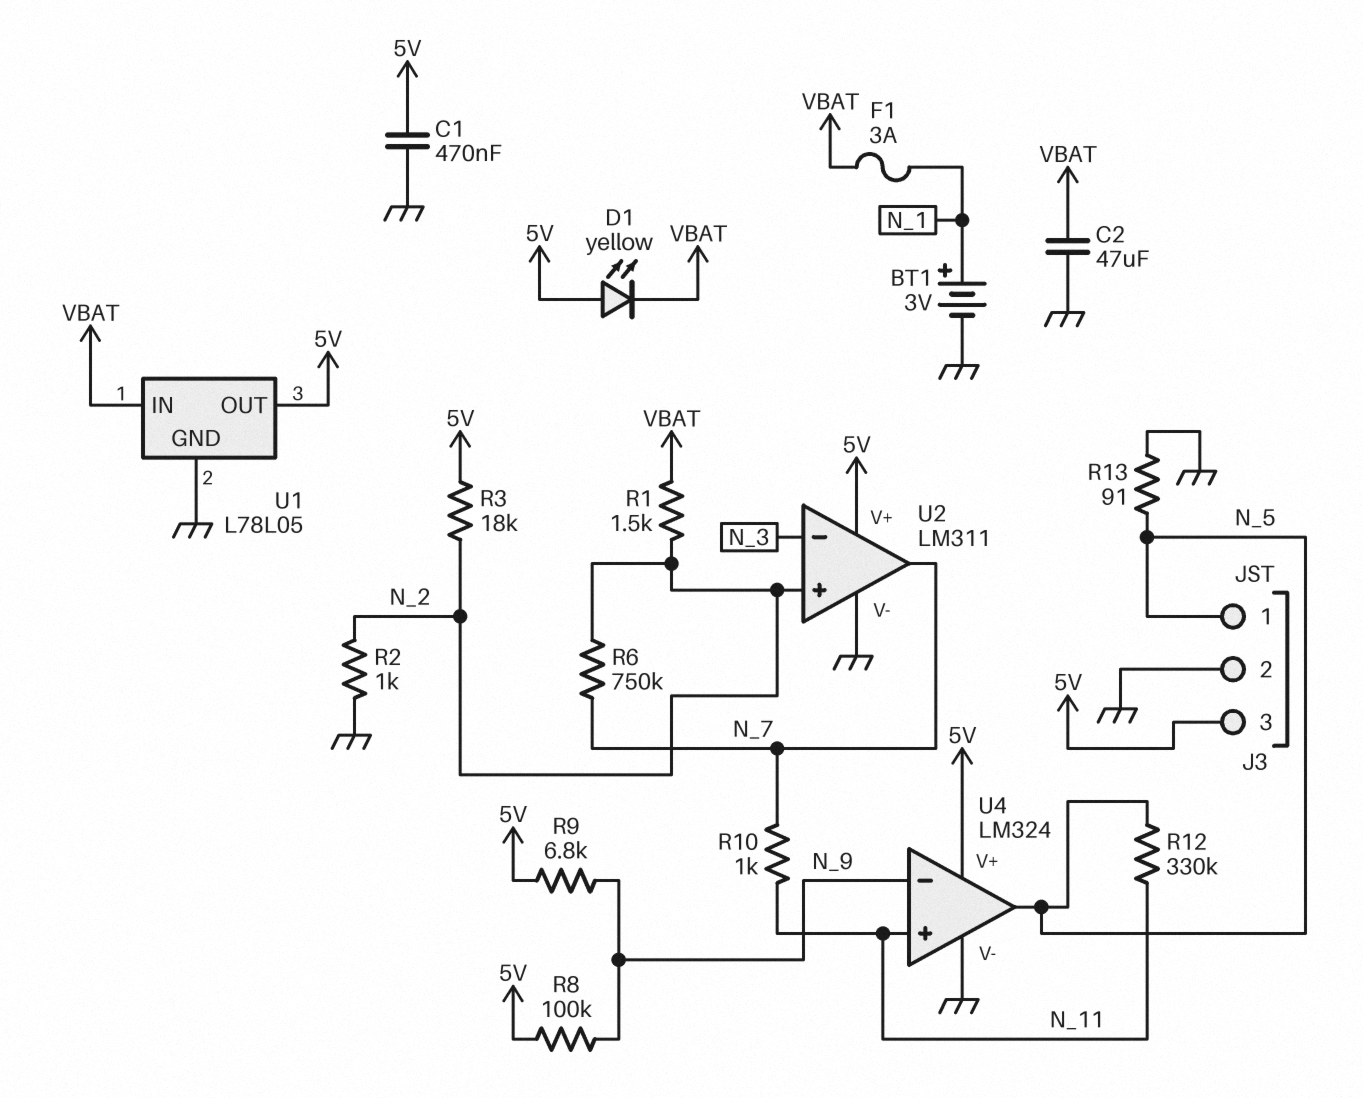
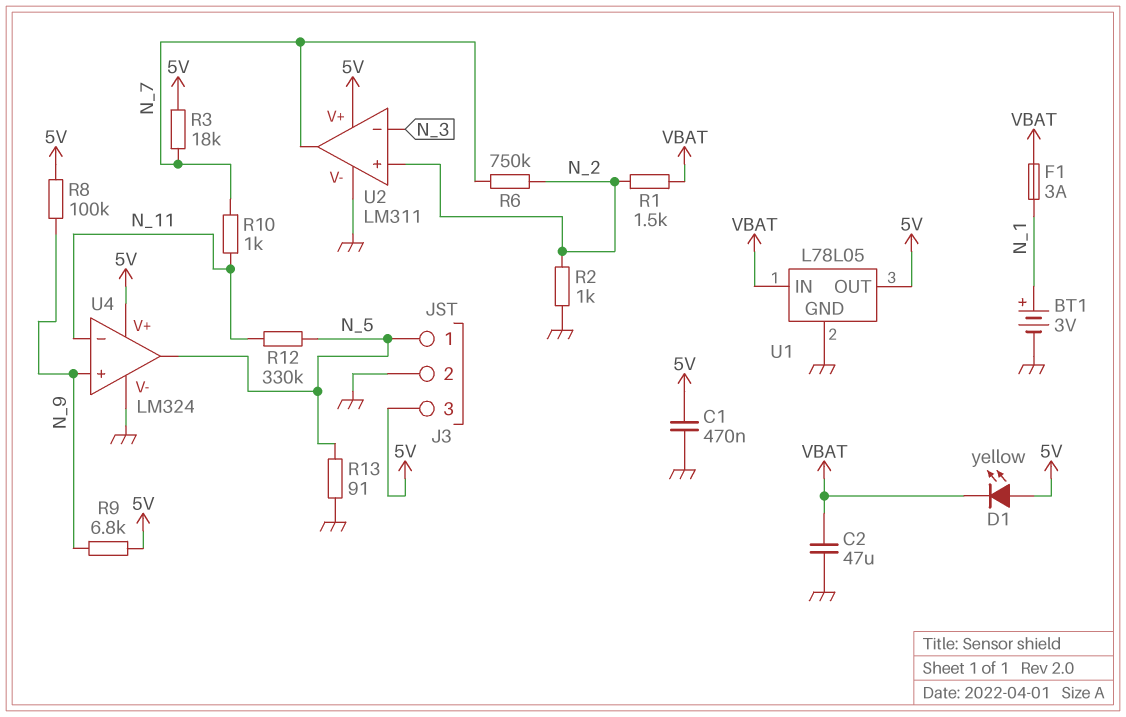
R3: 18k (5V, N_2) -> 18k (5V, N_7)
U4 pin in+: N_11 -> N_9
U4 pin in-: N_9 -> N_11

